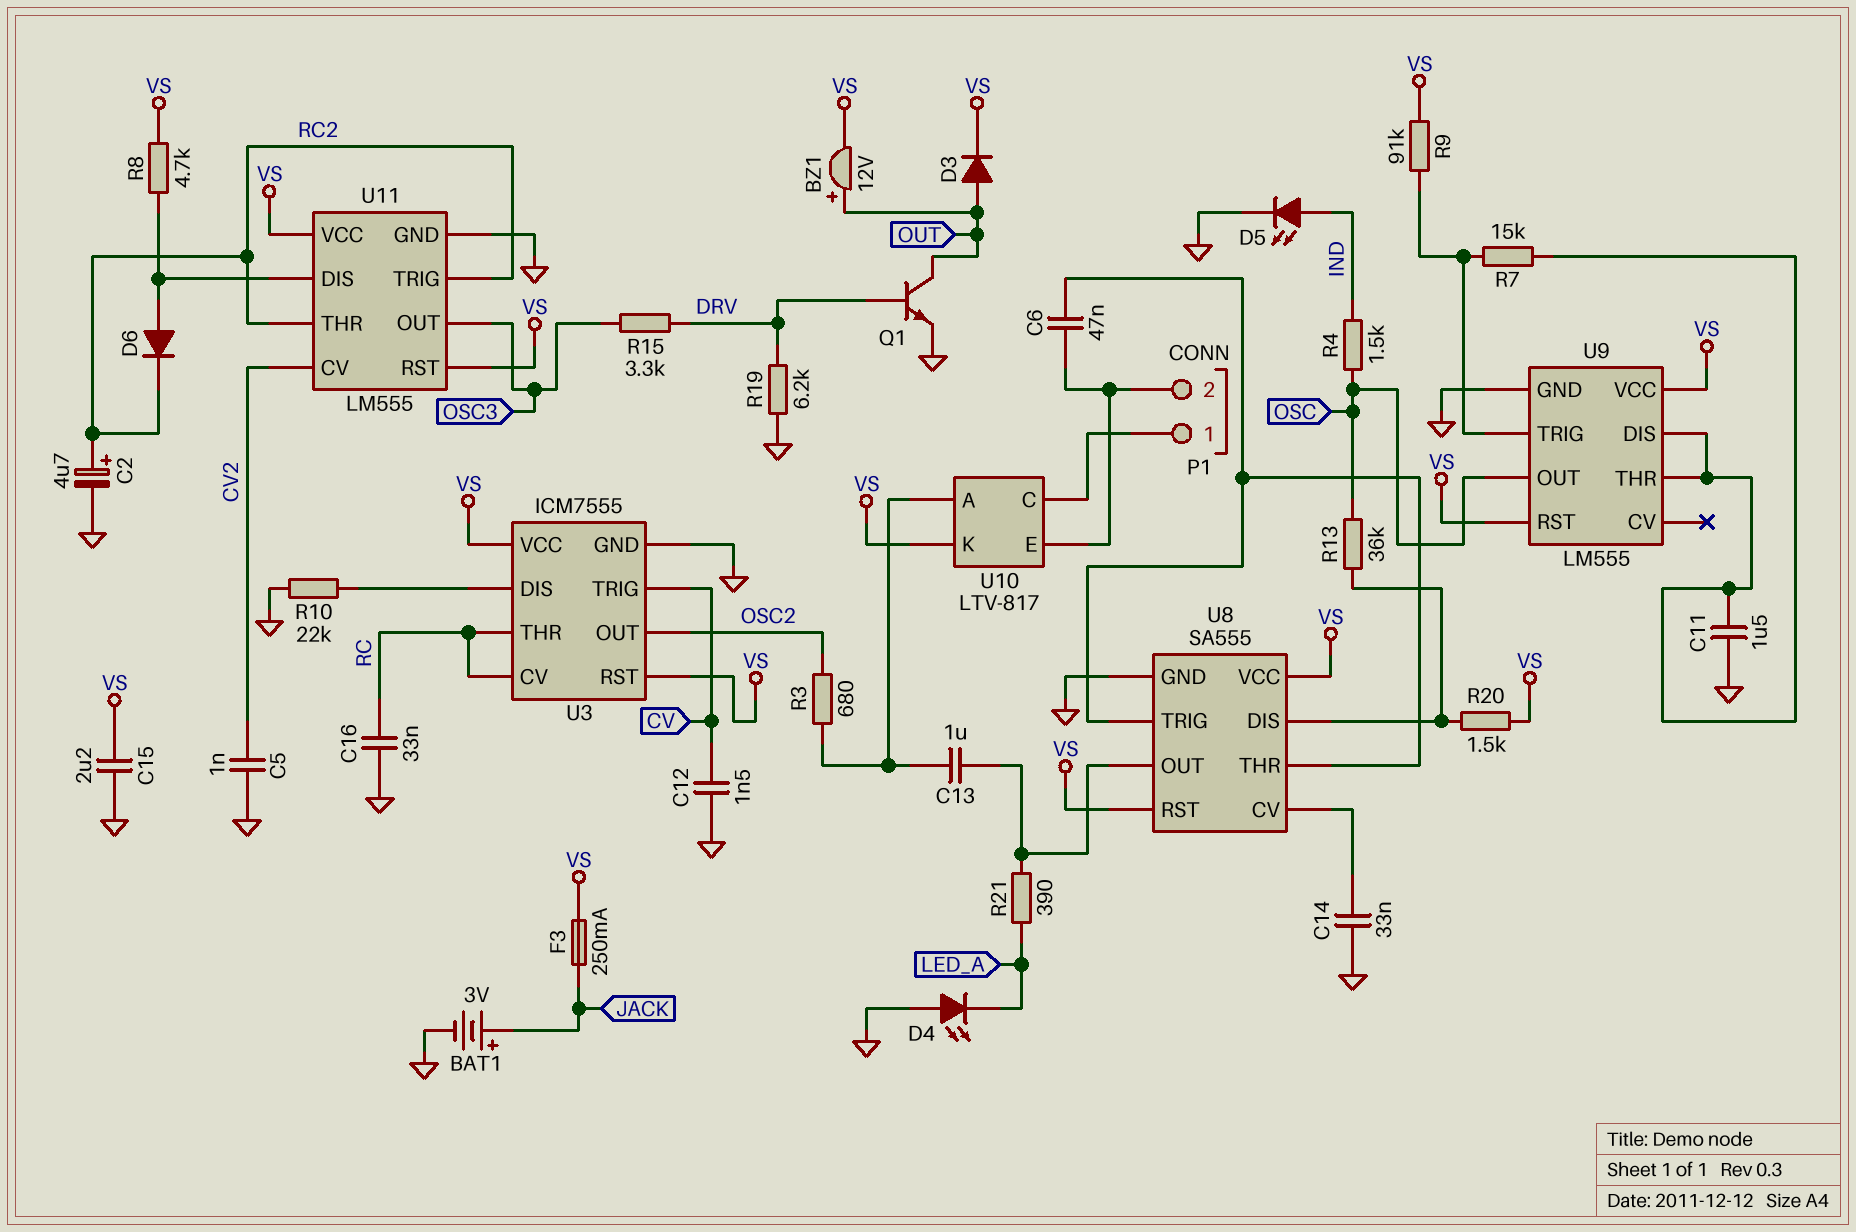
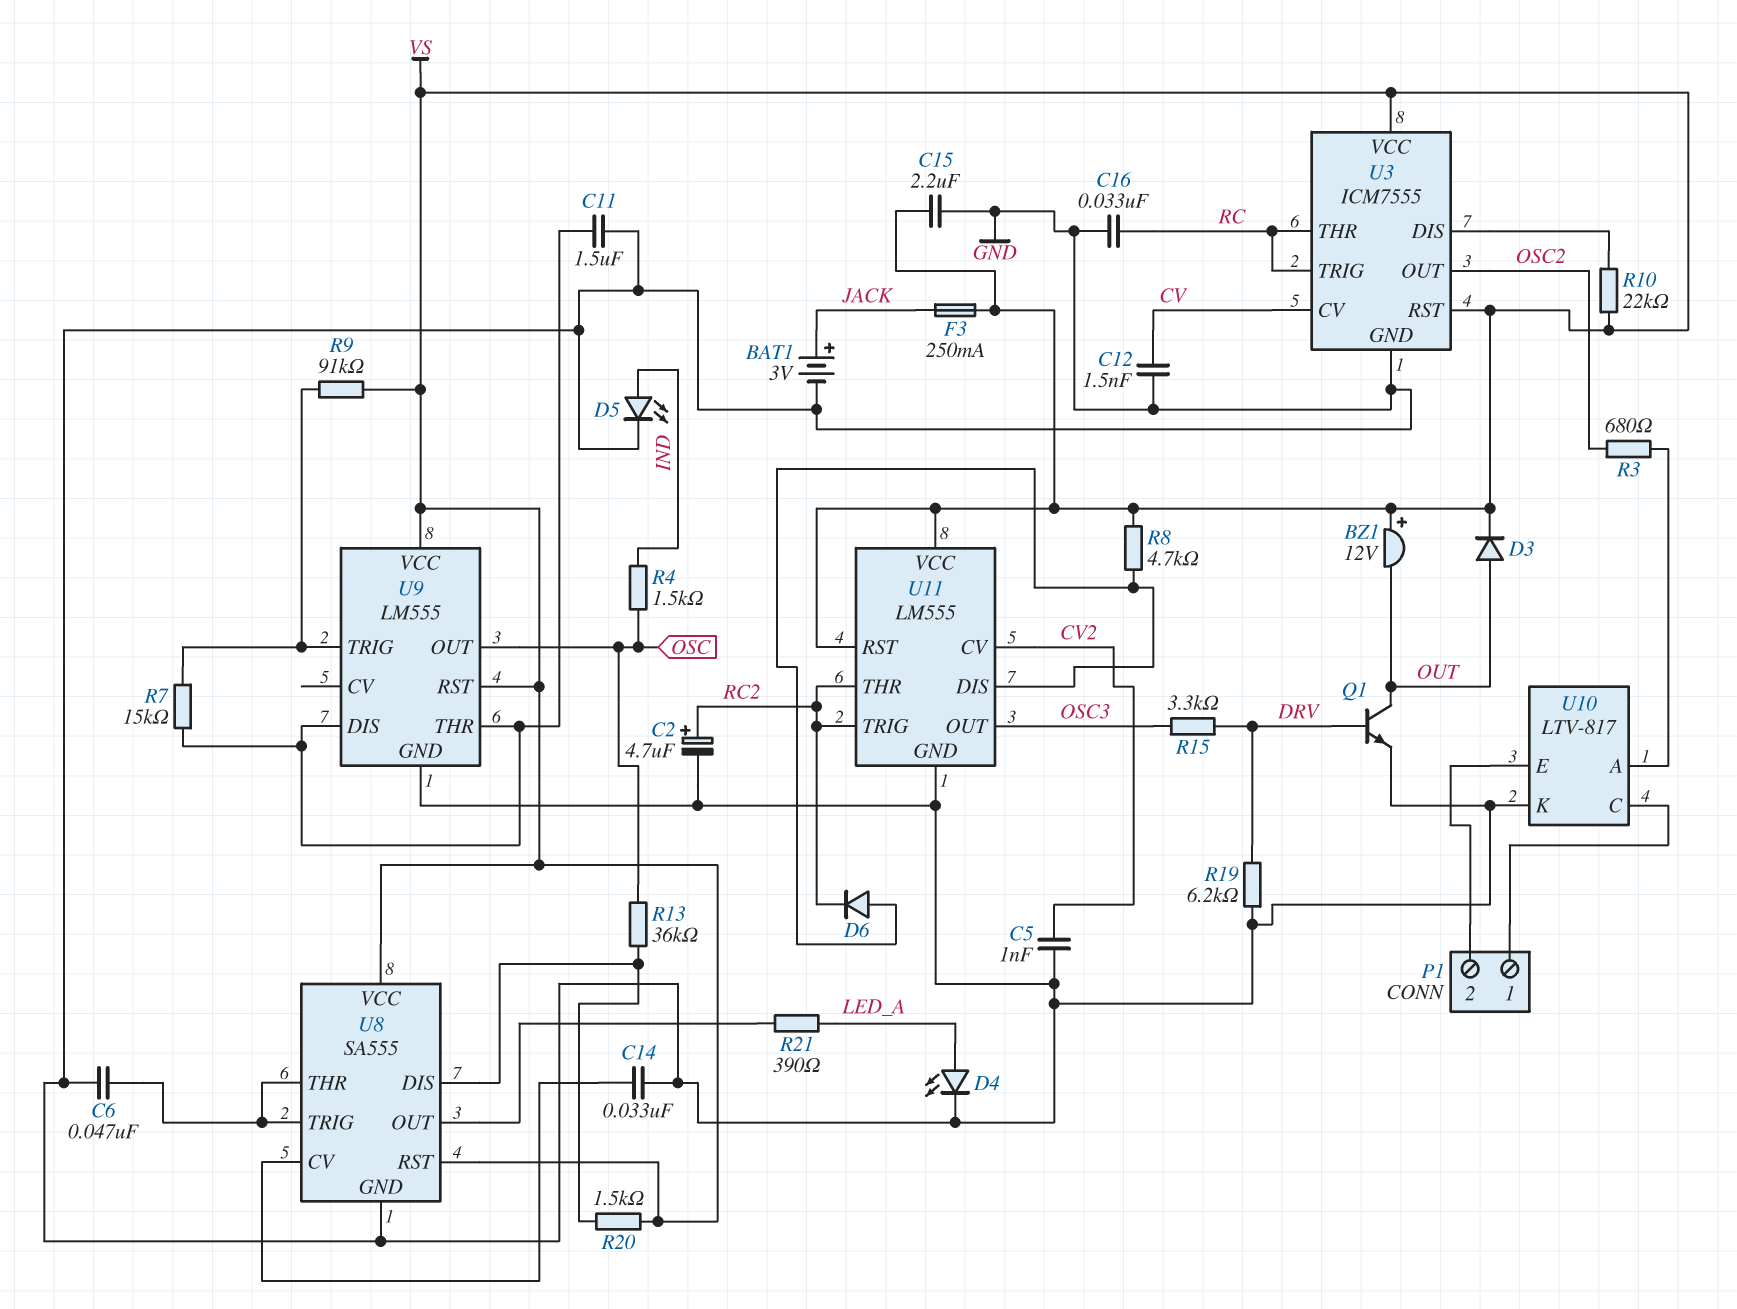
BZ1: buzzer 12V (plus OUT, minus VS) -> buzzer 12V (plus VS, minus OUT)
C6: 47nF (P1/2, U8/THR) -> 47nF (GND, U8/THR)
C13: 1uF (U8/OUT, U10/A) -> none
D4: LED (A GND, K LED_A) -> LED (A LED_A, K GND)
R10: 22k (GND, U3/DIS) -> 22k (U3/DIS, VS)
U3 pin CV: RC -> CV
U3 pin TRIG: CV -> RC
U10 pin K: VS -> GND

